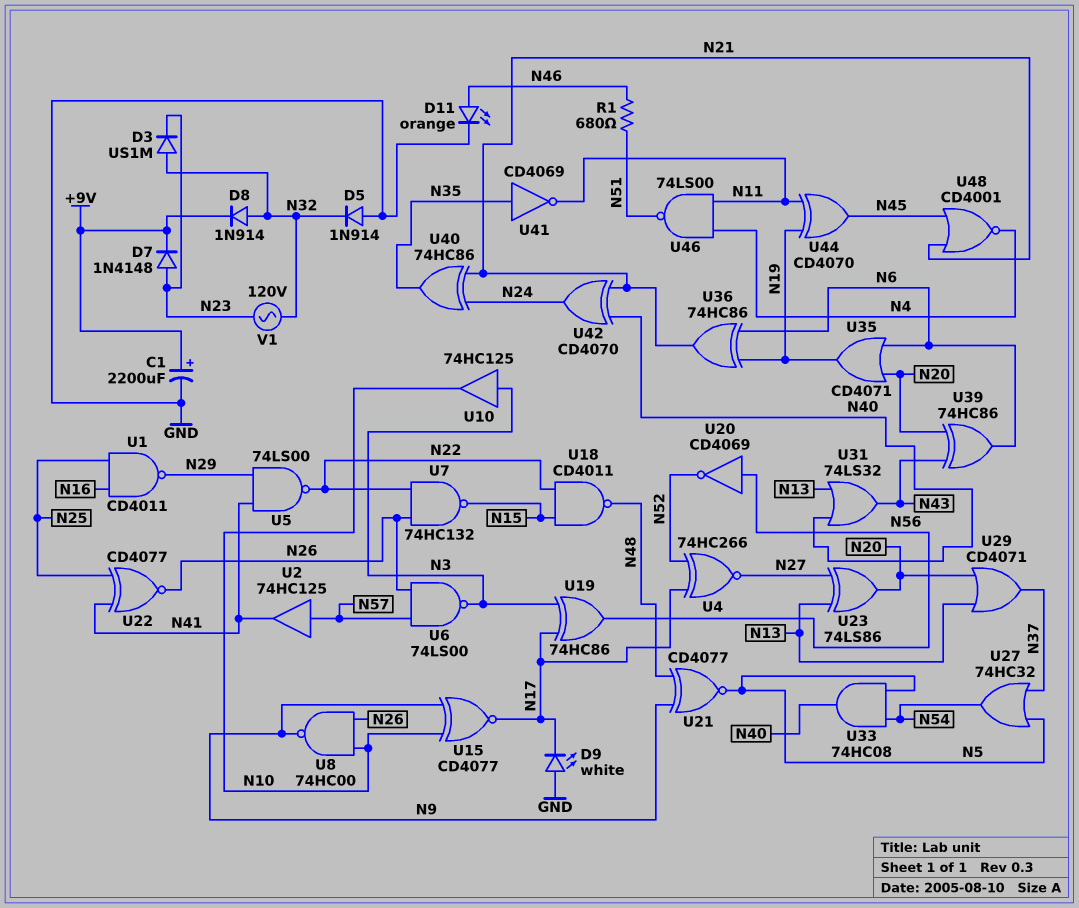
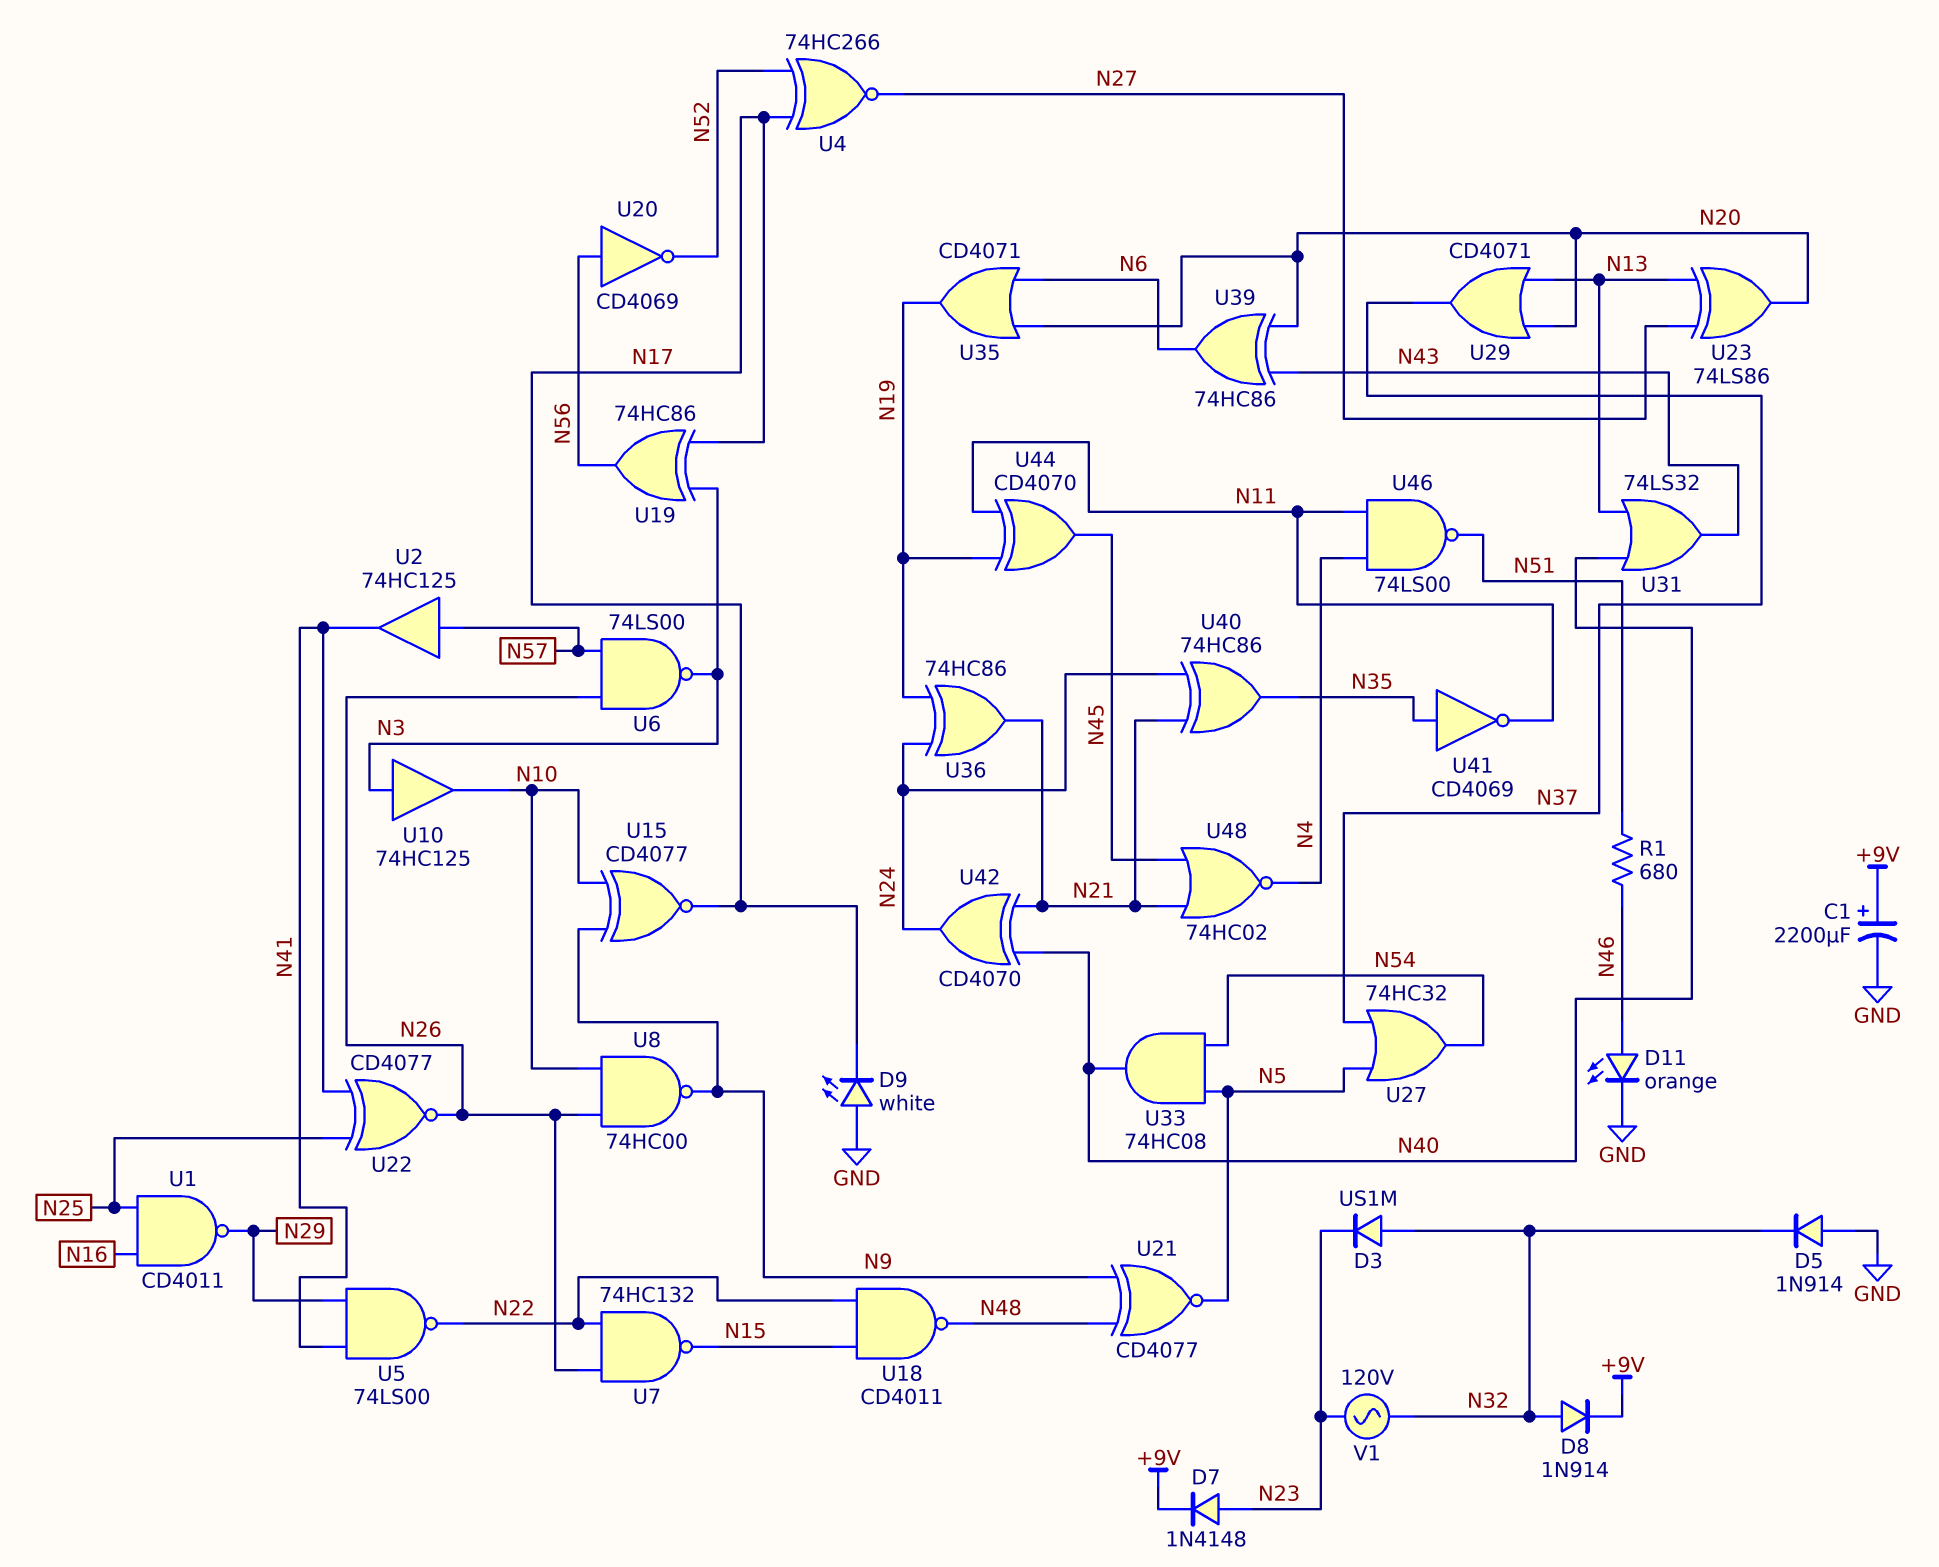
U36: XOR 74HC86 (in N6, in N19, out N21) -> XOR 74HC86 (in N19, in N24, out N21)
U48: NOR CD4001 (in N21, in N45, out N4) -> NOR 74HC02 (in N21, in N45, out N4)

